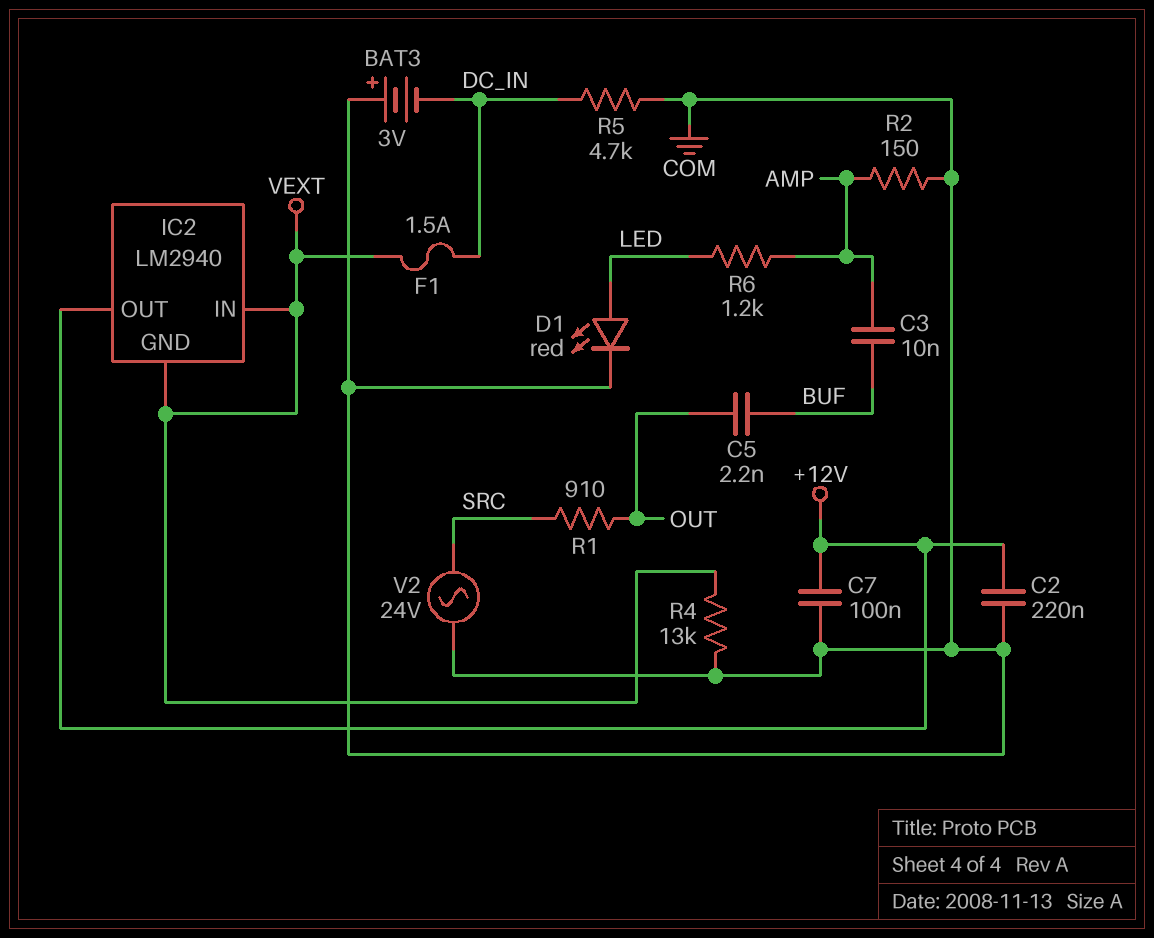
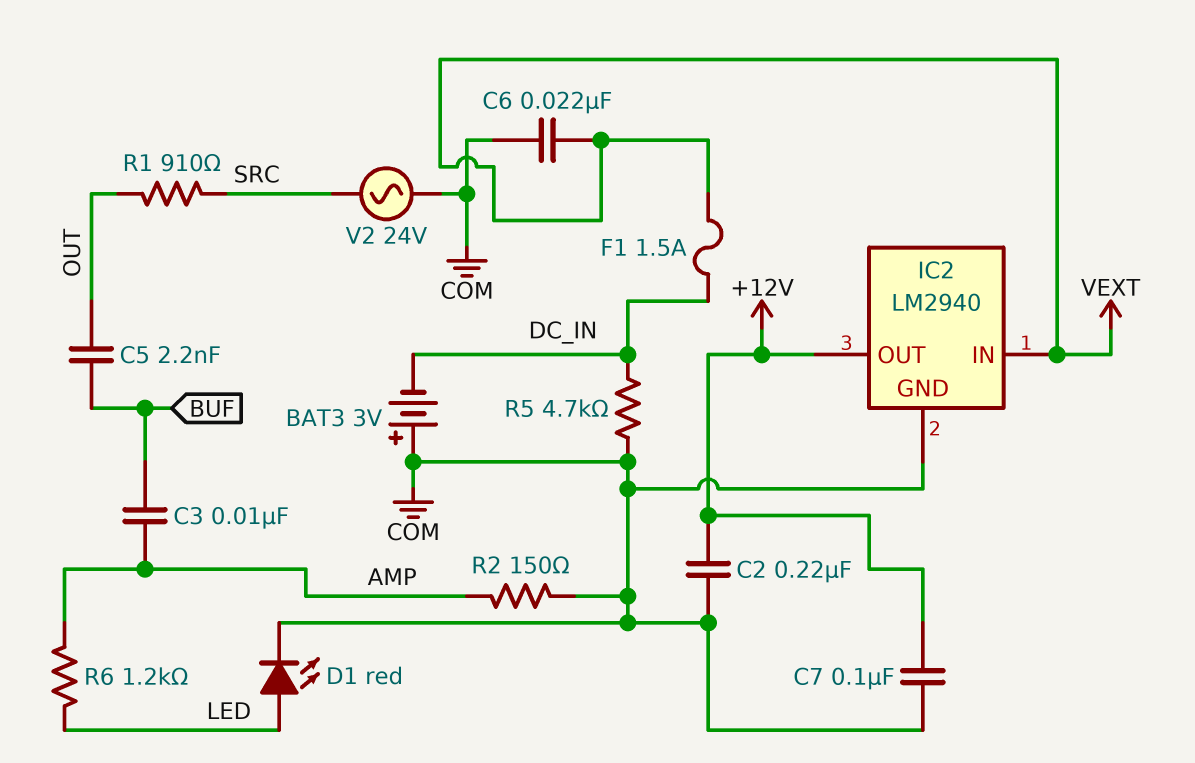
C6: none -> 22nF (COM, VEXT)
IC2 pin GND: VEXT -> COM
R4: 13k (COM, VEXT) -> none

